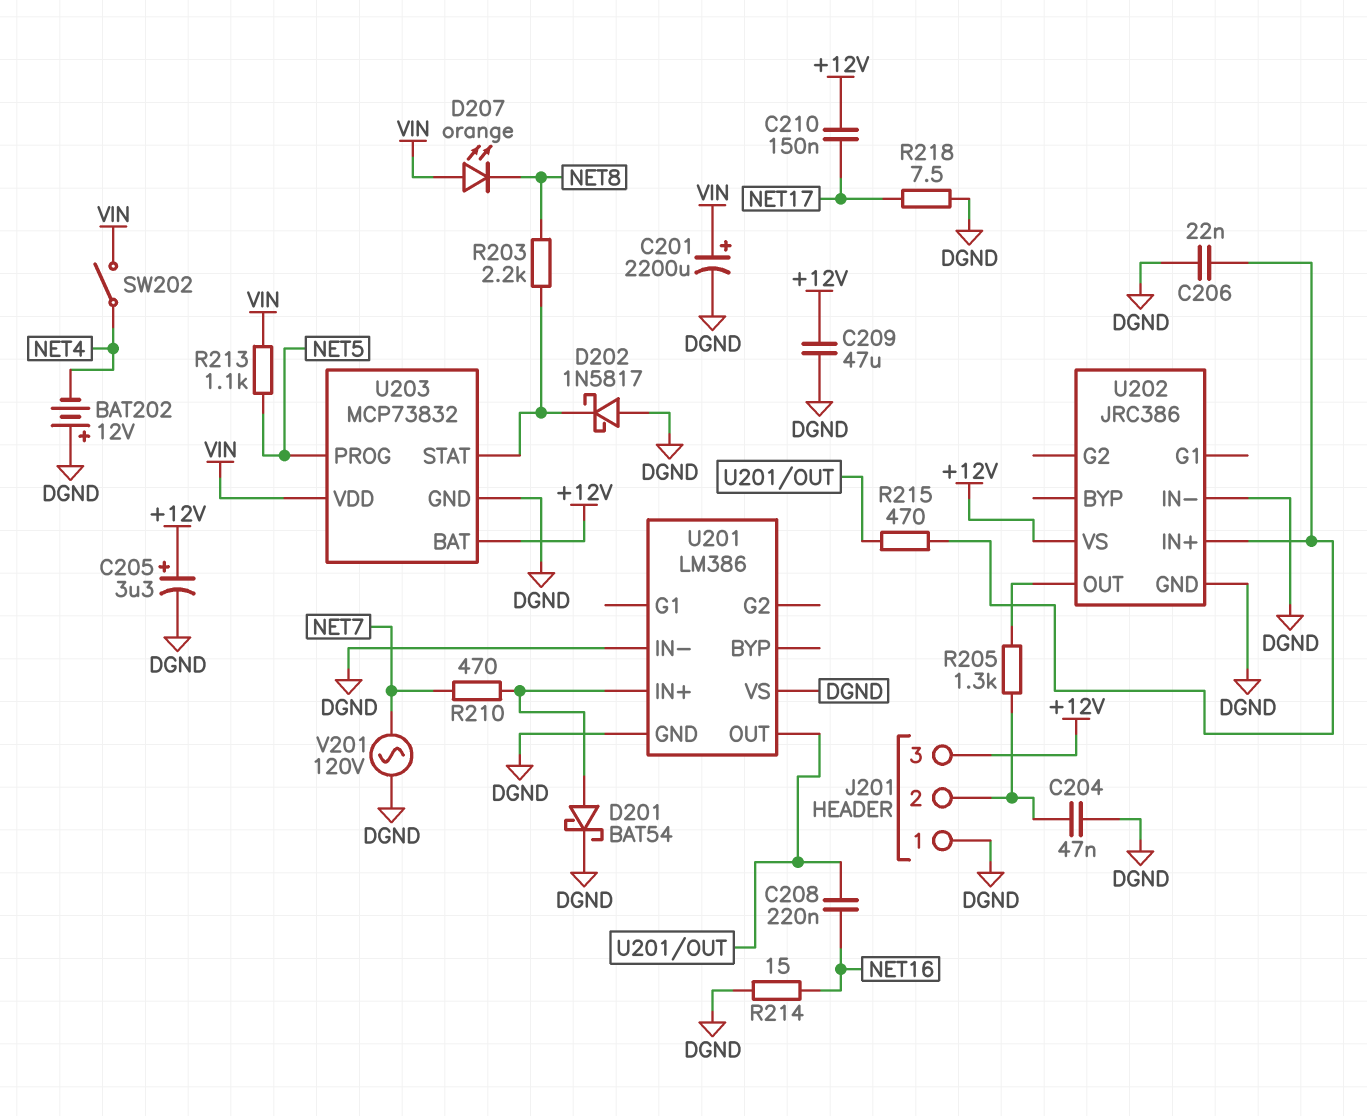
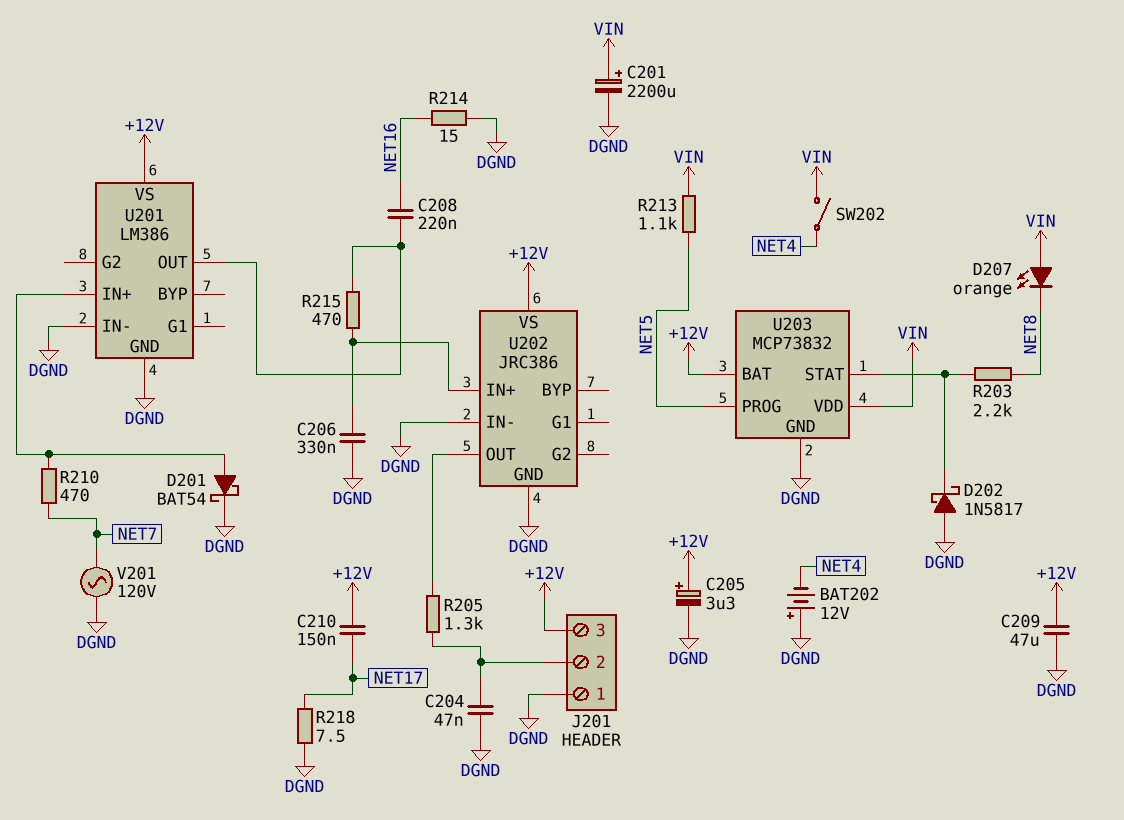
C206: 22nF (DGND, U202/IN+) -> 330nF (DGND, U202/IN+)
U201 pin VS: DGND -> +12V

